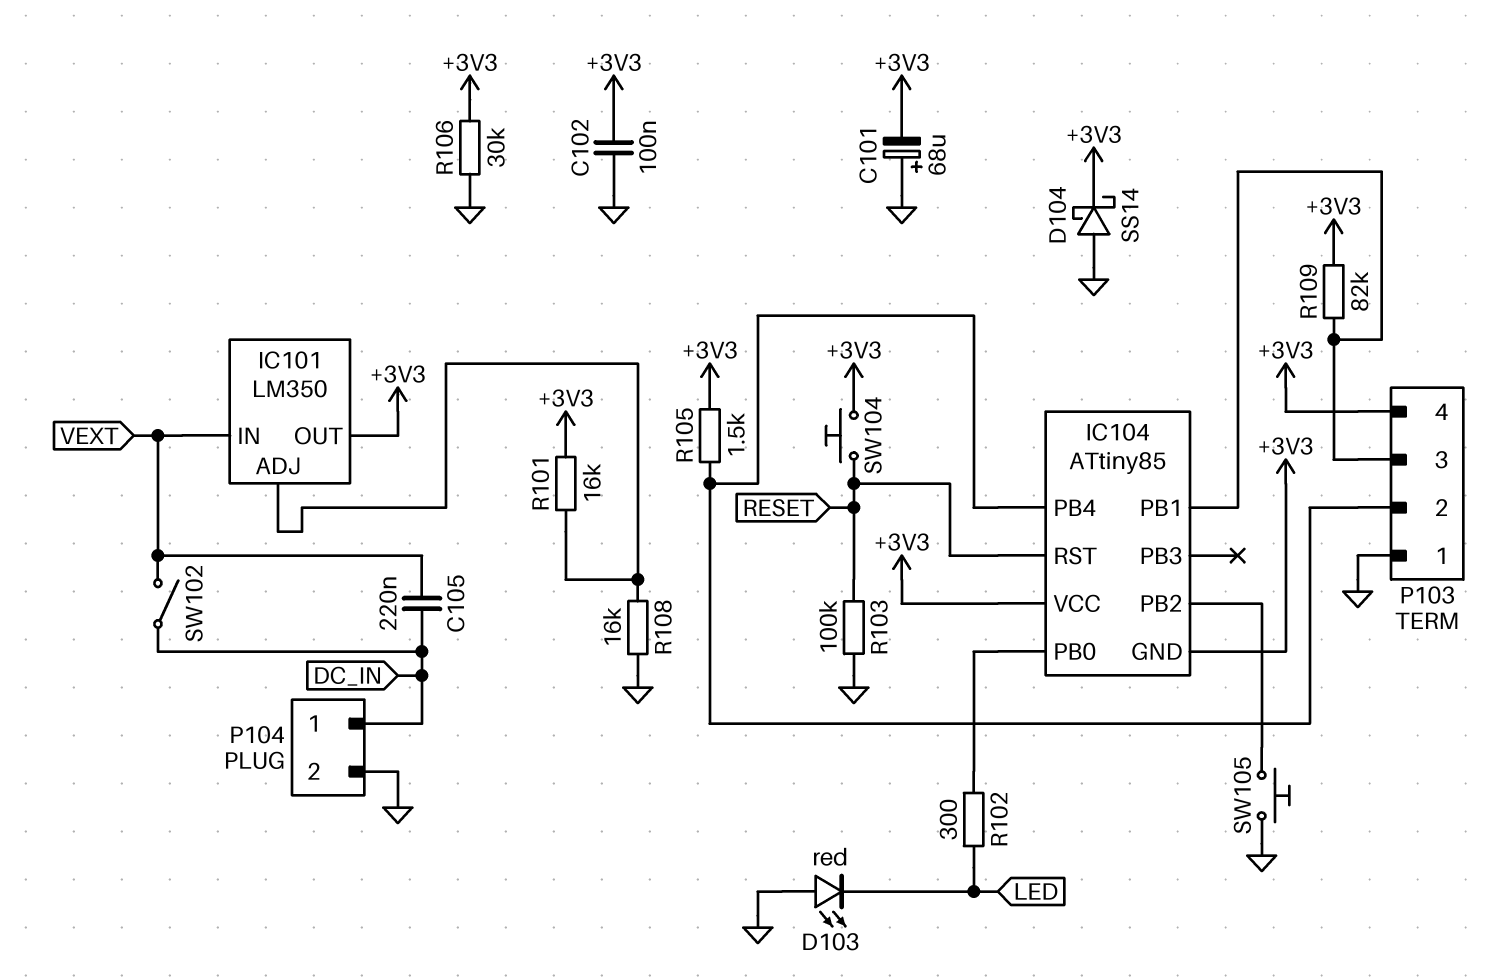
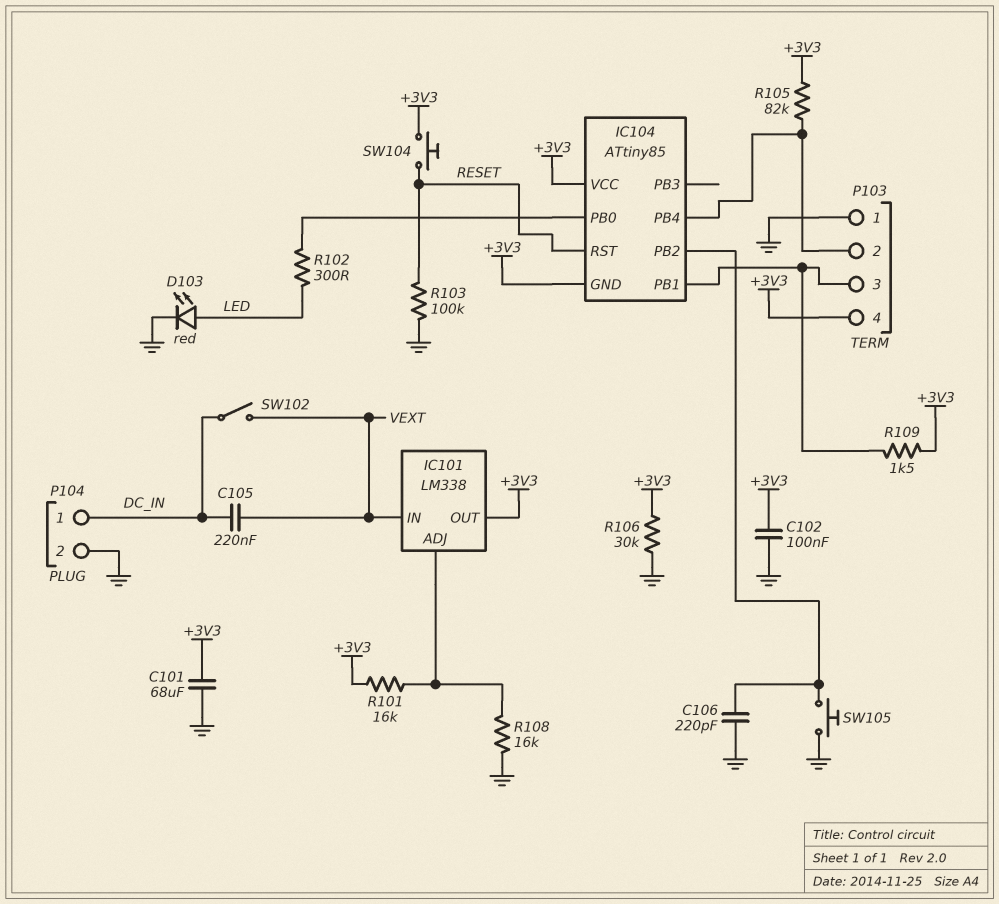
C101: 68uF (plus GND, minus +3V3) -> 68uF (+3V3, GND)
C106: none -> 220pF (GND, IC104/PB2)
D103: LED red (A GND, K LED) -> LED red (A LED, K GND)
D104: schottky SS14 (A GND, K +3V3) -> none
IC101: LM350 -> LM338
R105: 1.5k (+3V3, IC104/PB4) -> 82k (+3V3, IC104/PB4)
R109: 82k (+3V3, IC104/PB1) -> 1.5k (+3V3, IC104/PB1)

